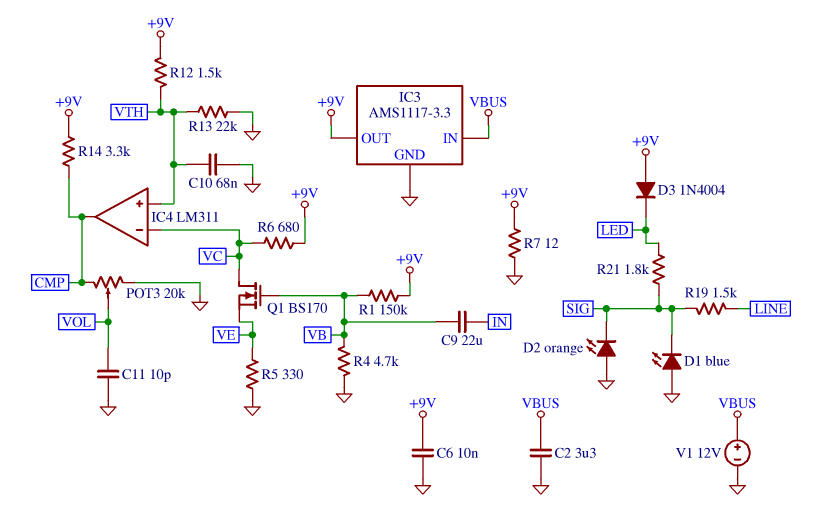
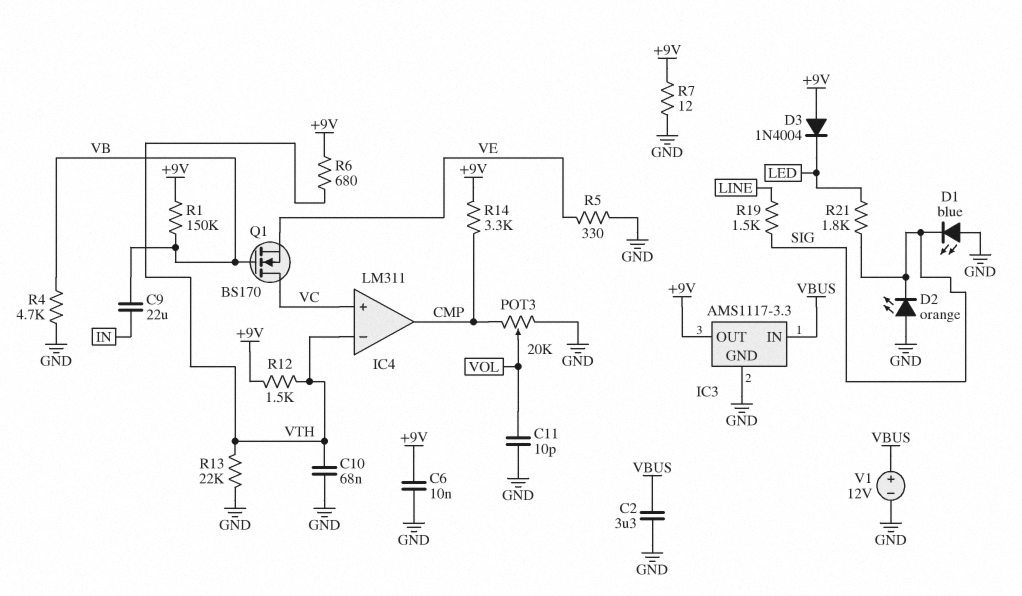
IC4 pin in+: VTH -> VC
IC4 pin in-: VC -> VTH
R6: 680 (+9V, VC) -> 680 (+9V, VTH)

